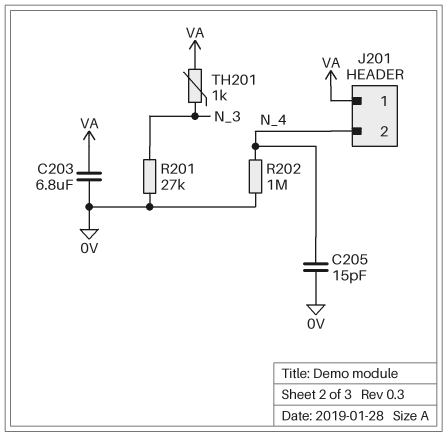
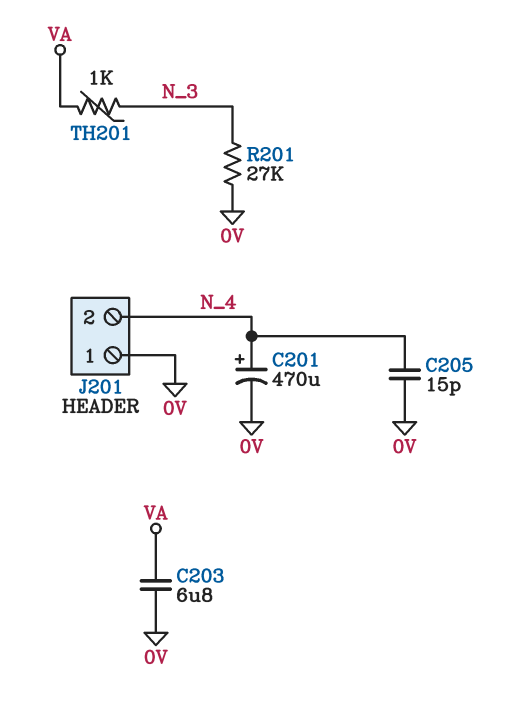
C201: none -> 470uF (plus N_4, minus 0V)
J201 pin 1: VA -> 0V
R202: 1M (0V, N_4) -> none

